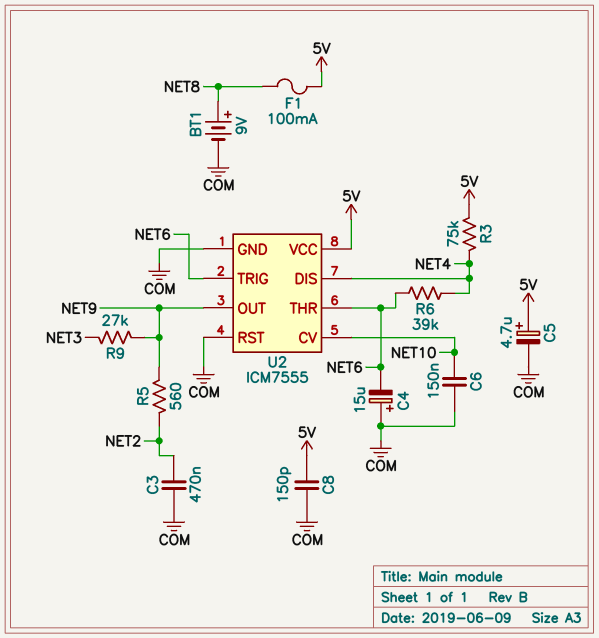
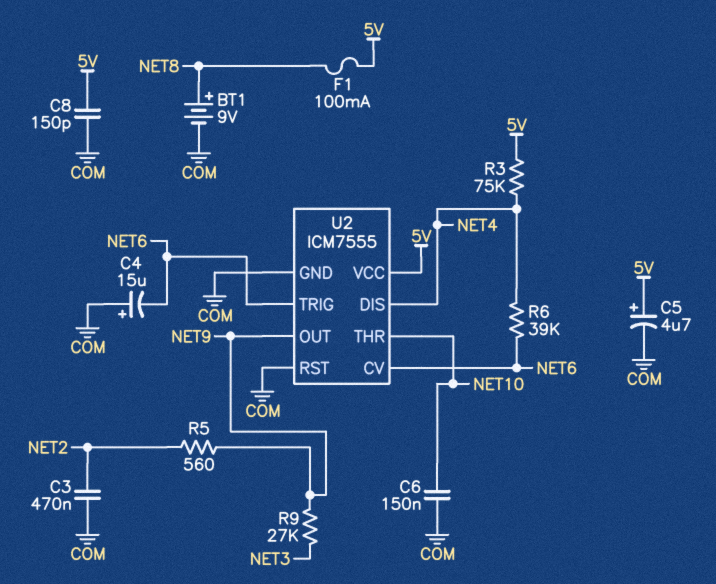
U2 pin CV: NET10 -> NET6
U2 pin THR: NET6 -> NET10

